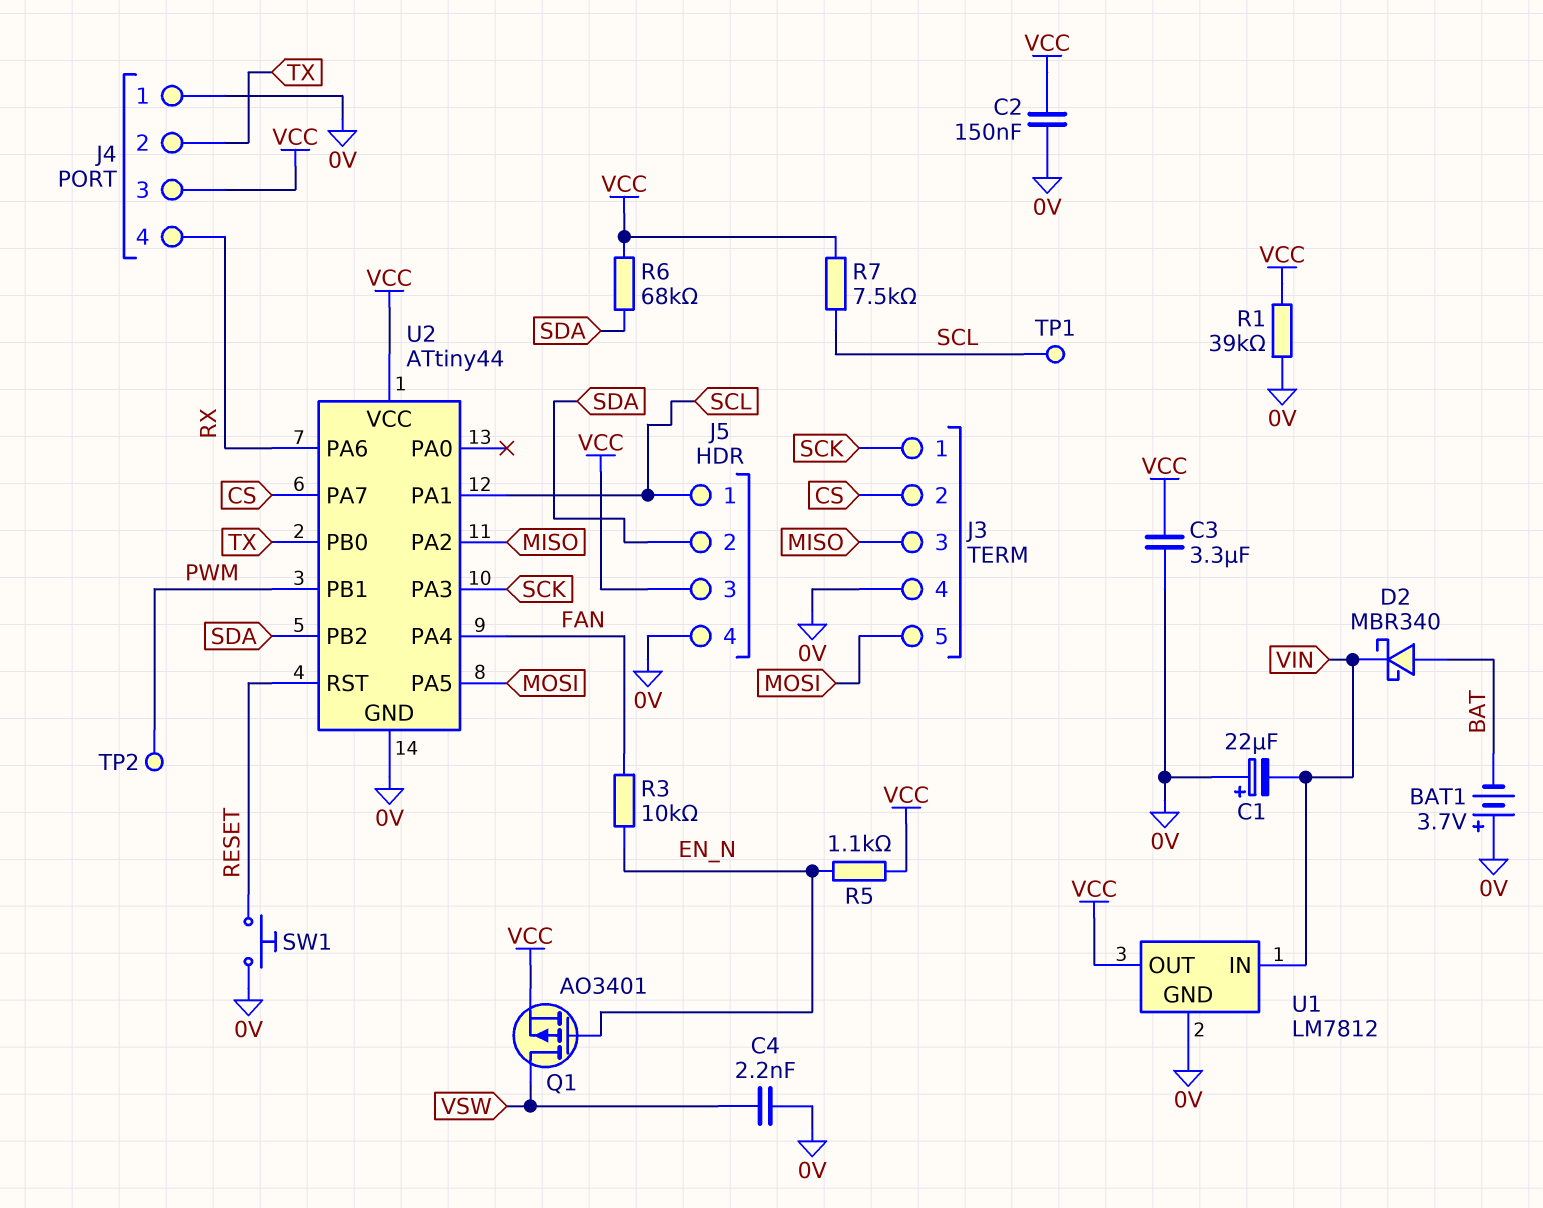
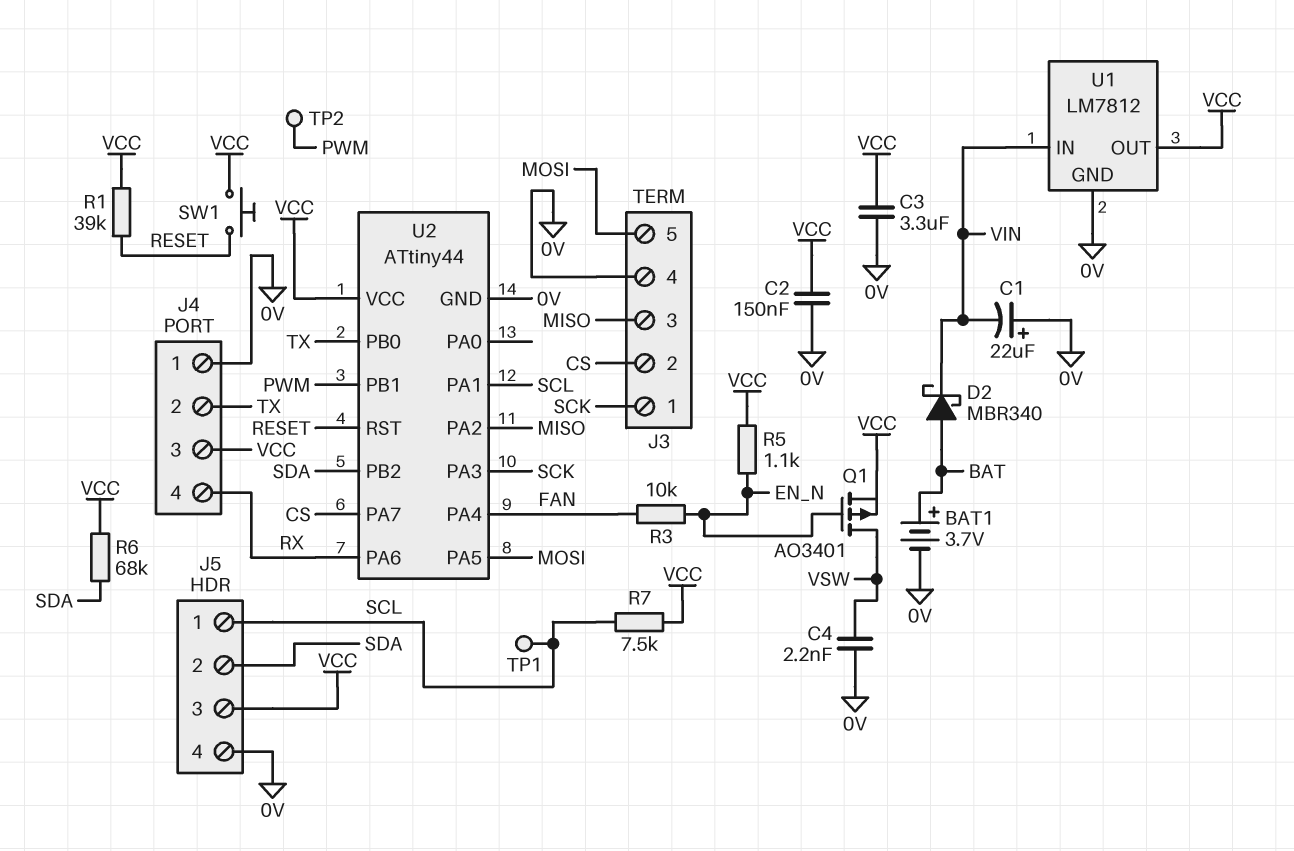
BAT1: 3.7V (plus 0V, minus BAT) -> 3.7V (plus BAT, minus 0V)
R1: 39k (0V, VCC) -> 39k (RESET, VCC)
SW1: button (0V, RESET) -> button (RESET, VCC)

